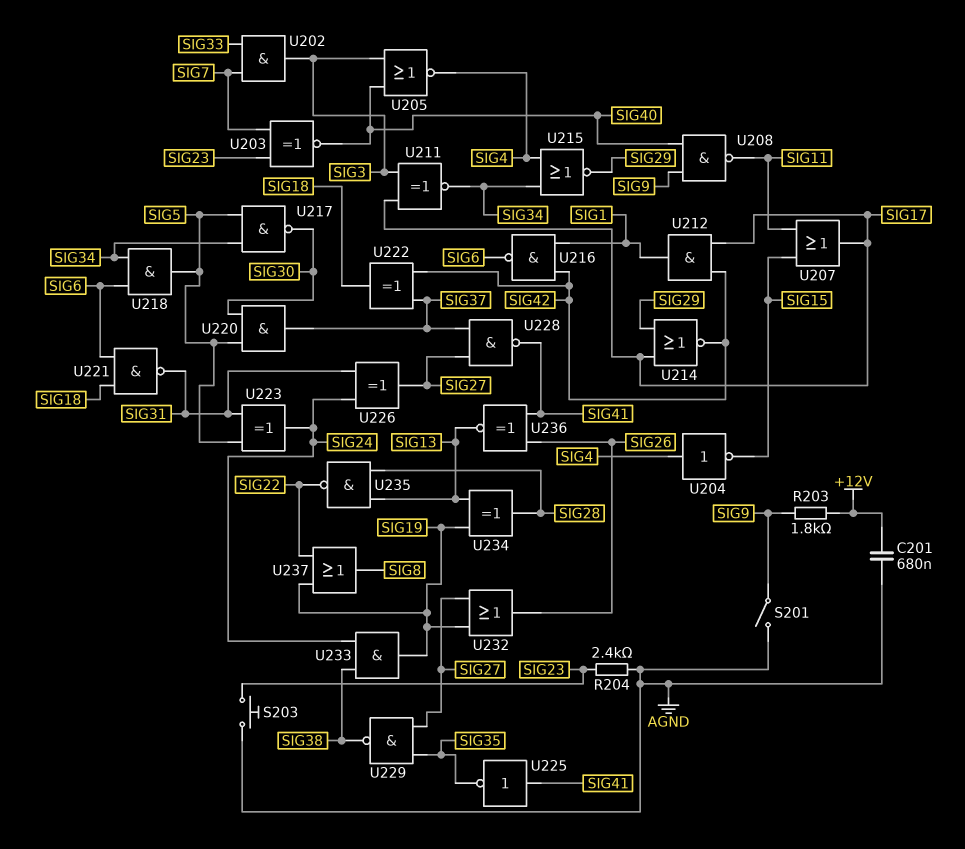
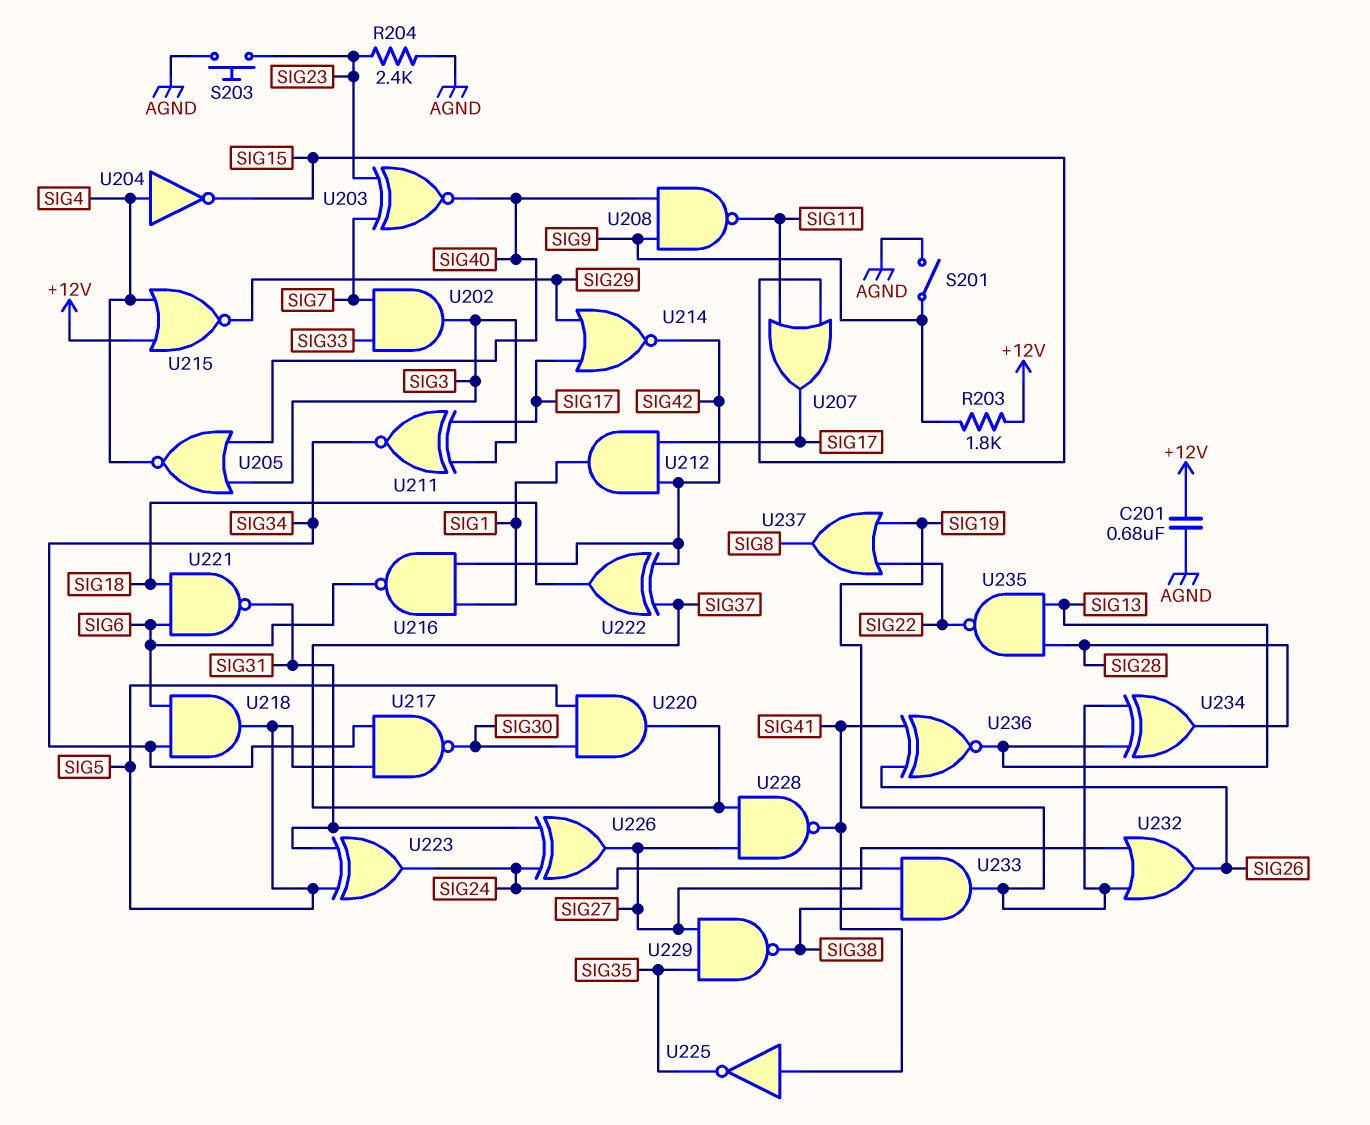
U215: NOR (in SIG4, in SIG34, out SIG29) -> NOR (in +12V, in SIG4, out SIG29)

